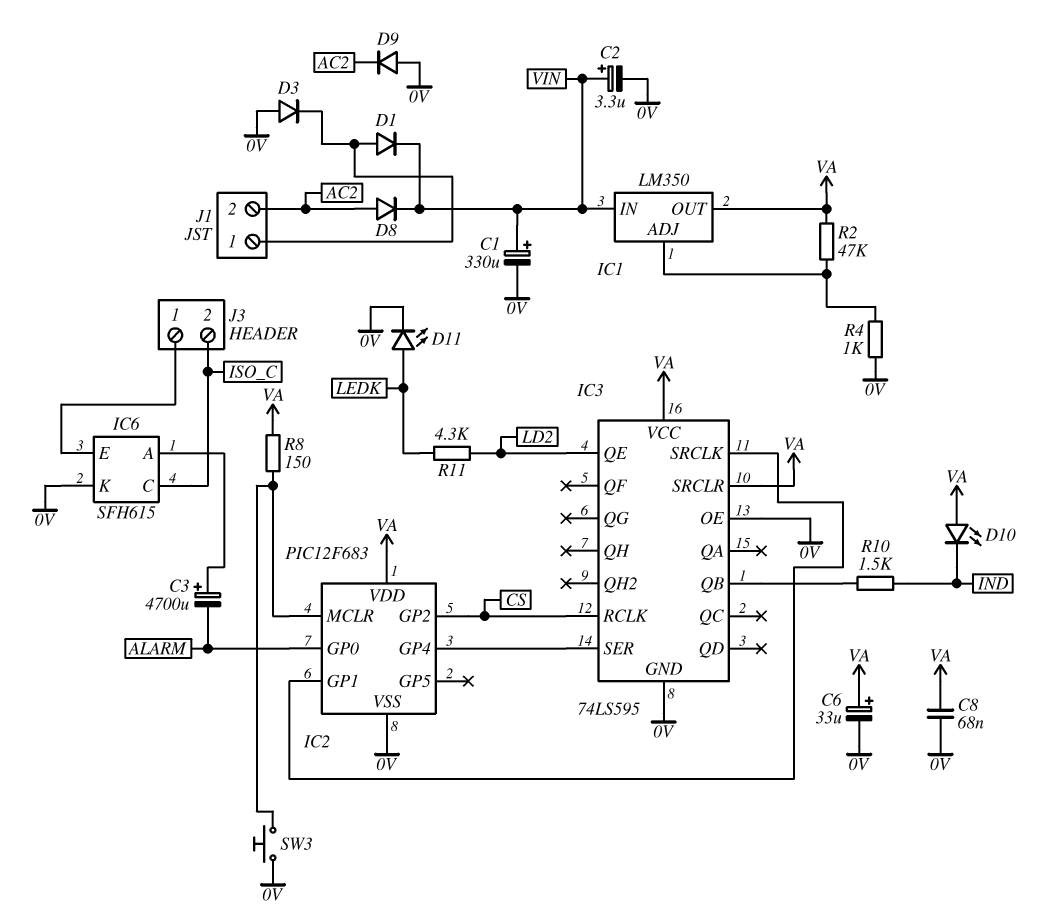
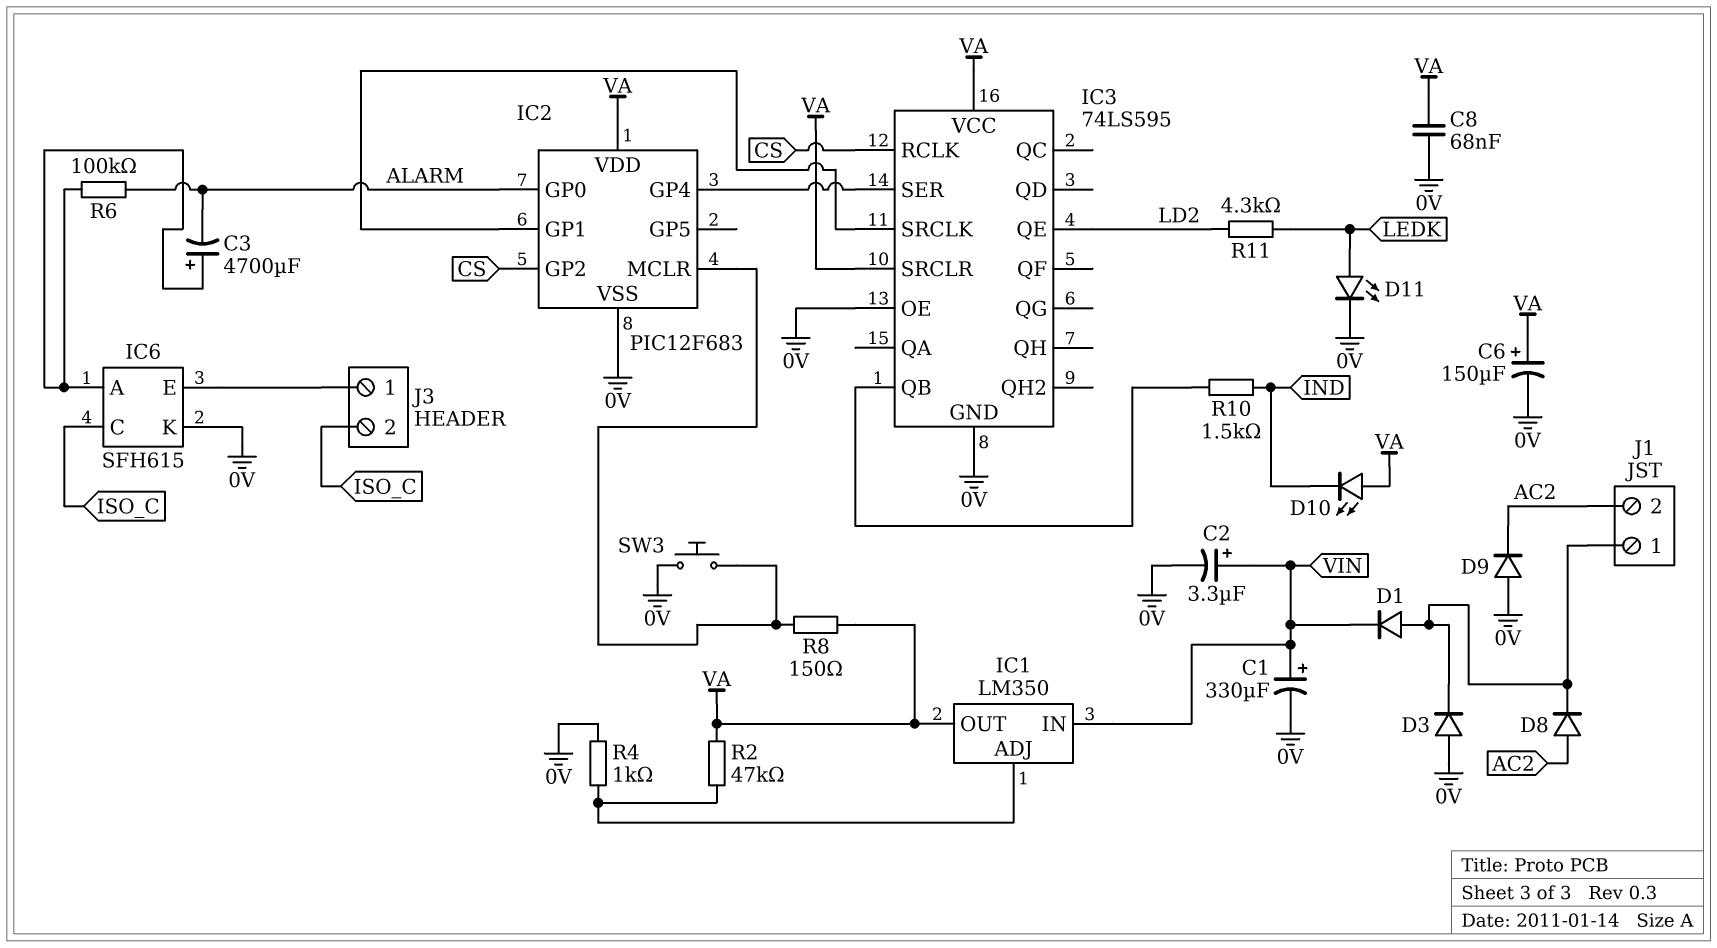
C6: 33uF (plus VA, minus 0V) -> 150uF (plus VA, minus 0V)
D8: diode (A AC2, K VIN) -> diode (A AC2, K J1/1)
R6: none -> 100k (ALARM, IC6/A)

